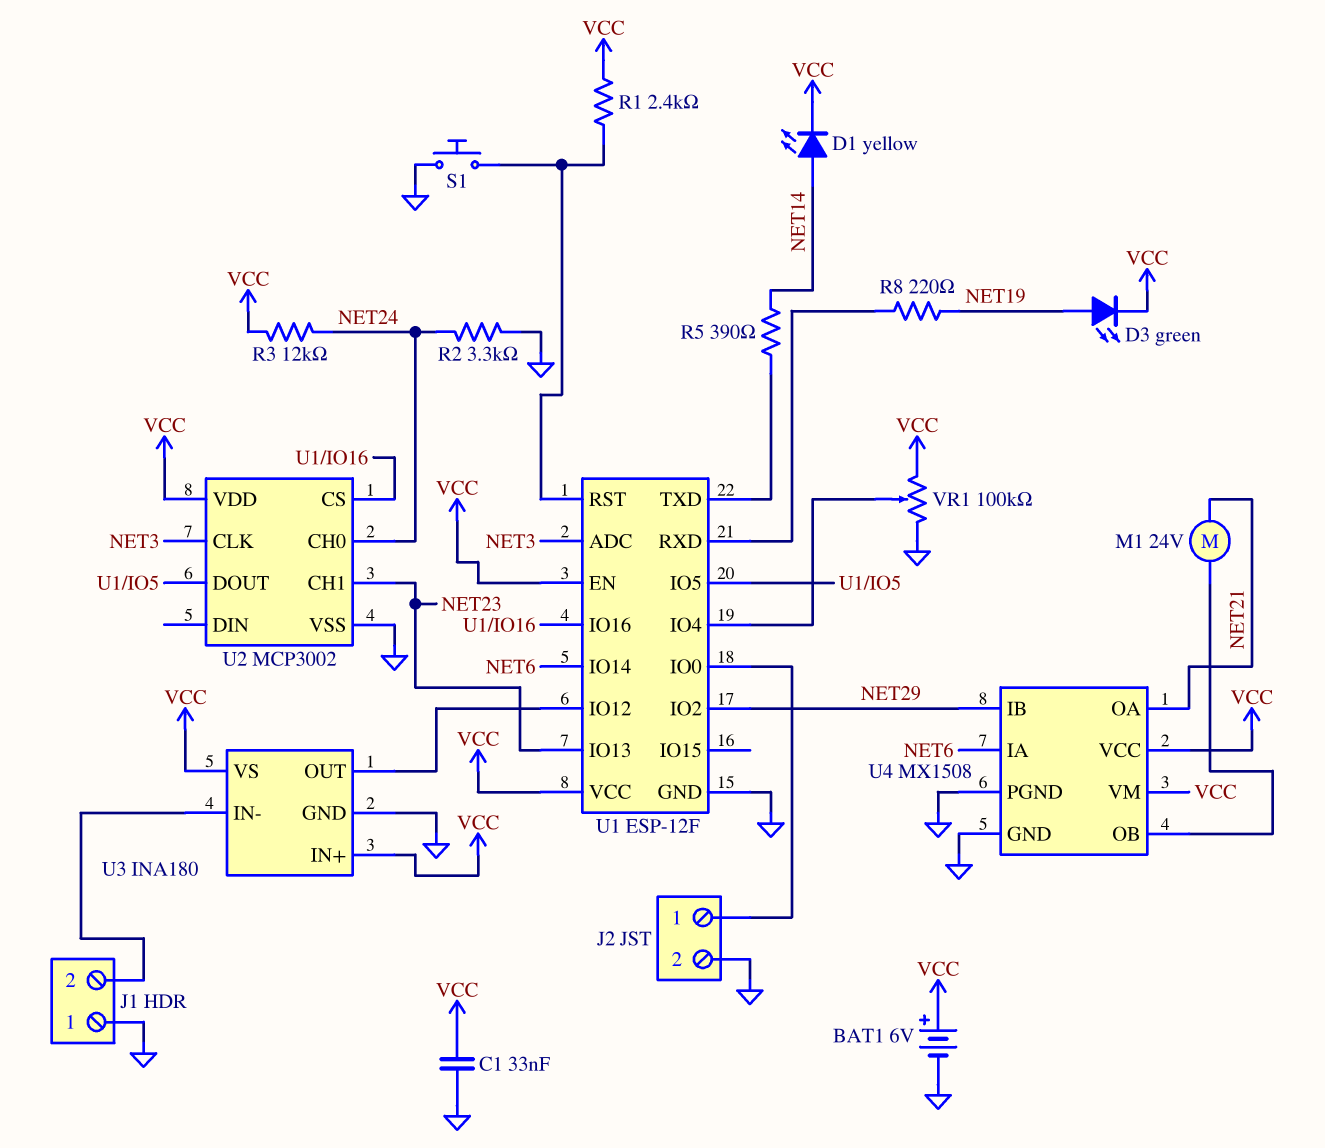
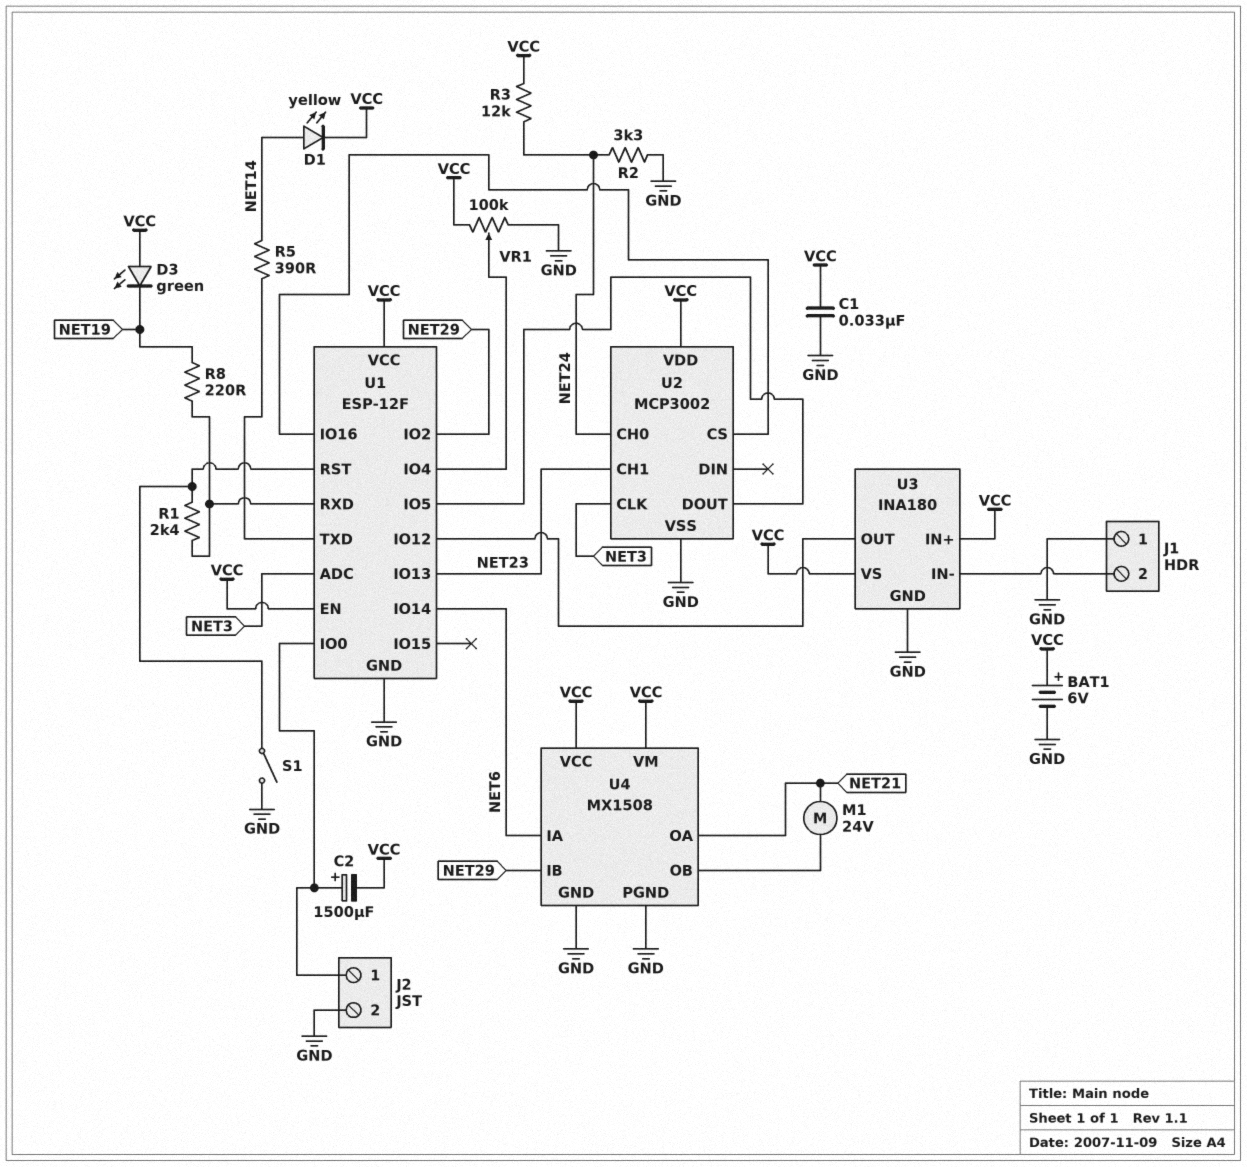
C2: none -> 1500uF (plus J2/1, minus VCC)
D3: LED green (A NET19, K VCC) -> LED green (A VCC, K NET19)
R1: 2.4k (U1/RST, VCC) -> 2.4k (U1/RST, U1/RXD)
S1: button (GND, U1/RST) -> switch (GND, U1/RST)

